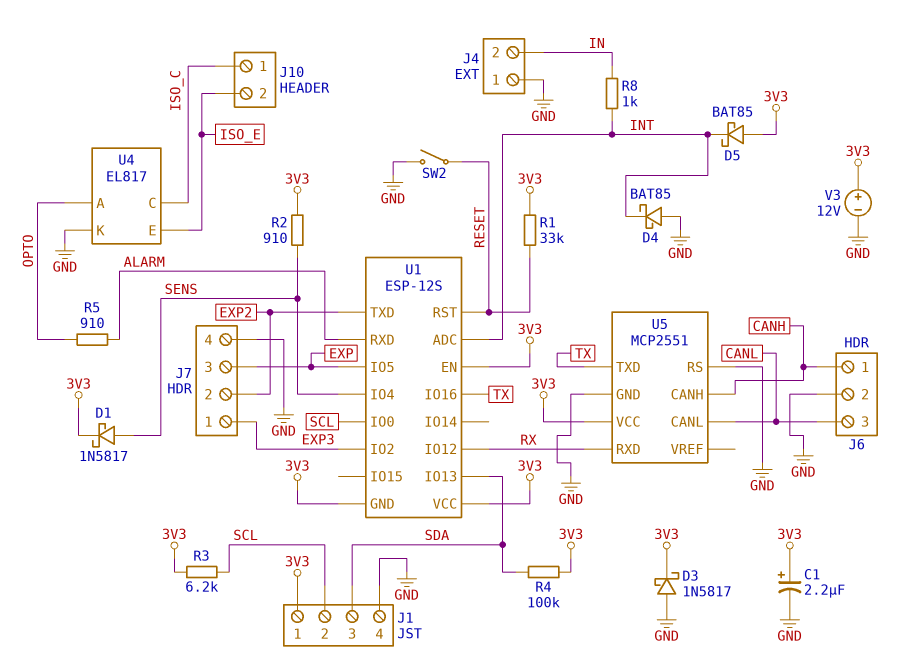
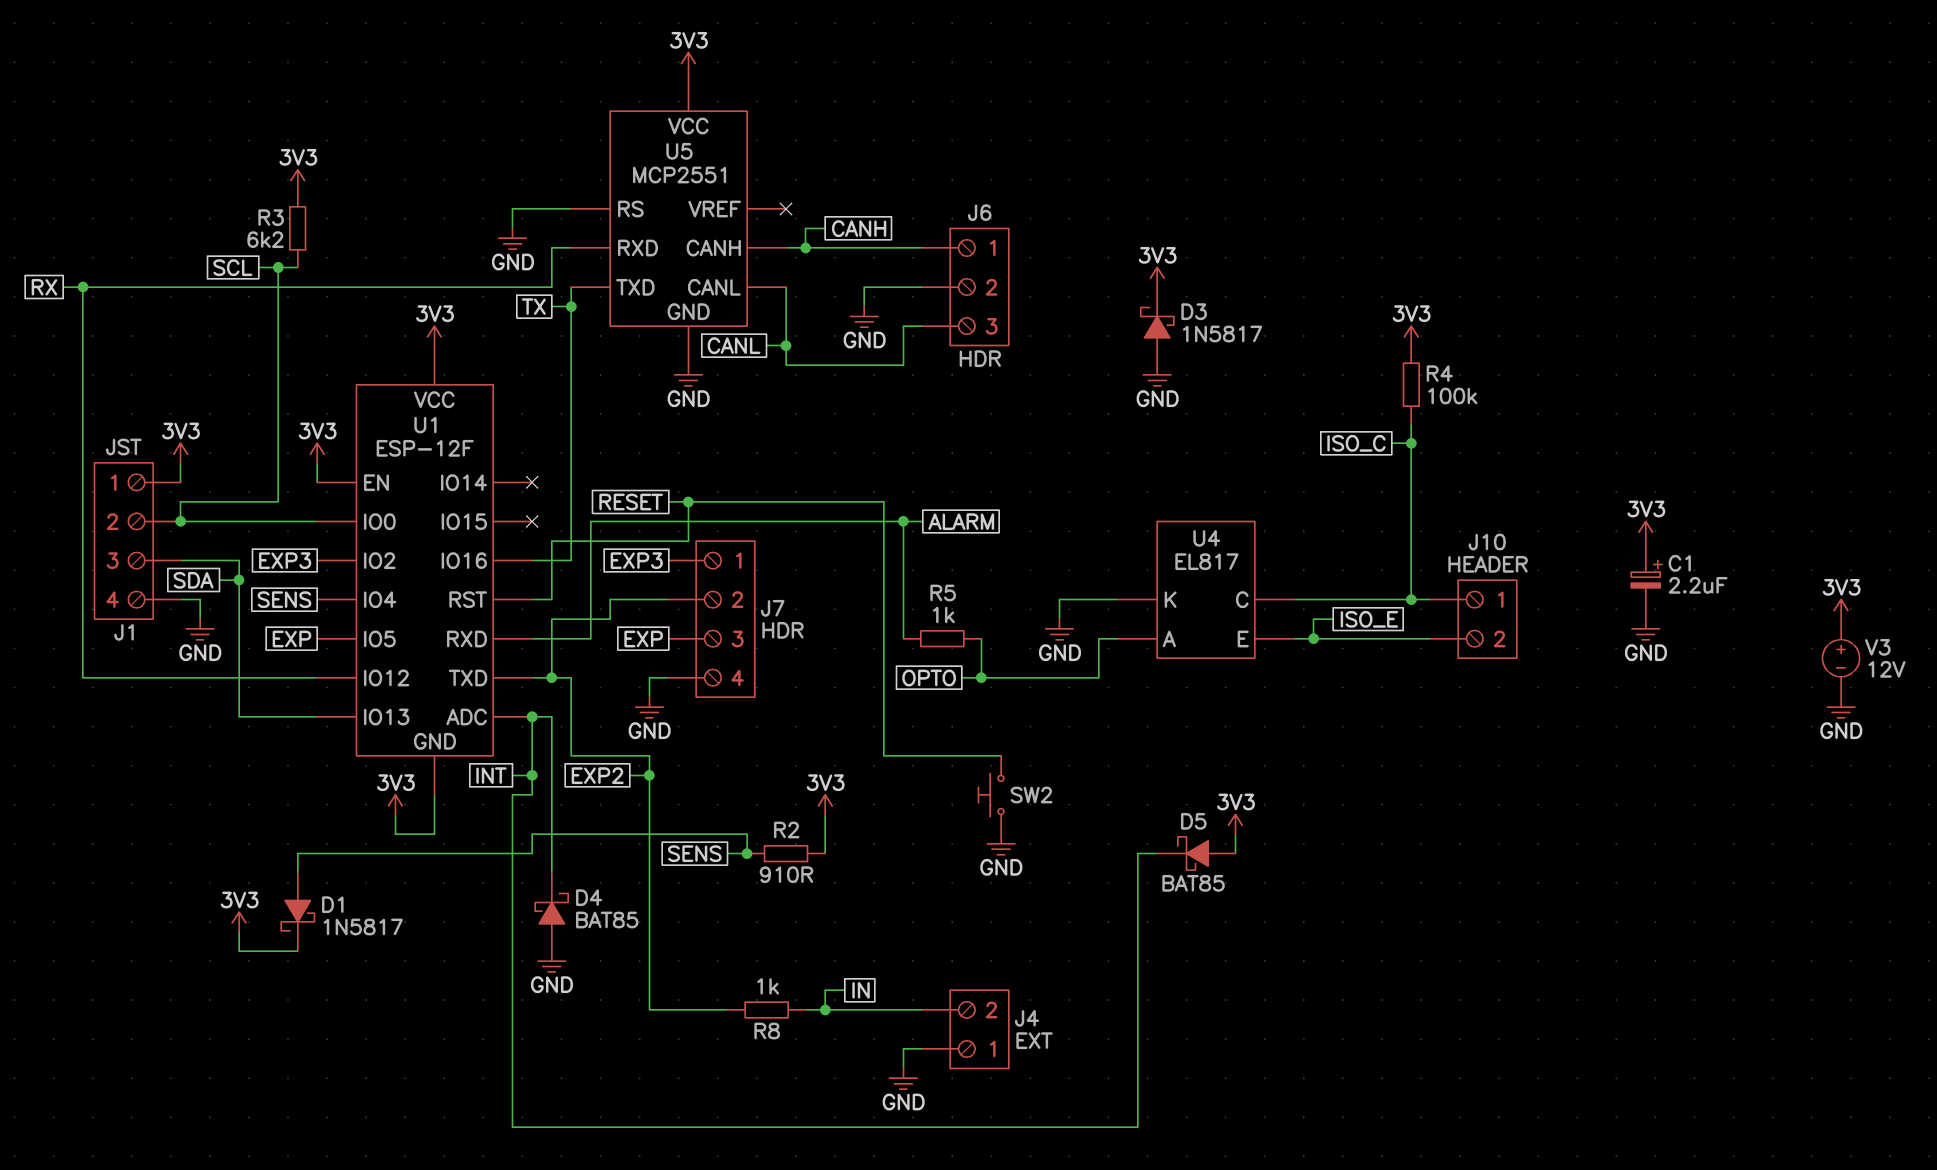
R1: 33k (3V3, RESET) -> none
R4: 100k (3V3, SDA) -> 100k (3V3, ISO_C)
R5: 910 (ALARM, OPTO) -> 1k (ALARM, OPTO)
R8: 1k (IN, INT) -> 1k (EXP2, IN)
SW2: switch (GND, RESET) -> button (GND, RESET)
U1: ESP-12S -> ESP-12F

